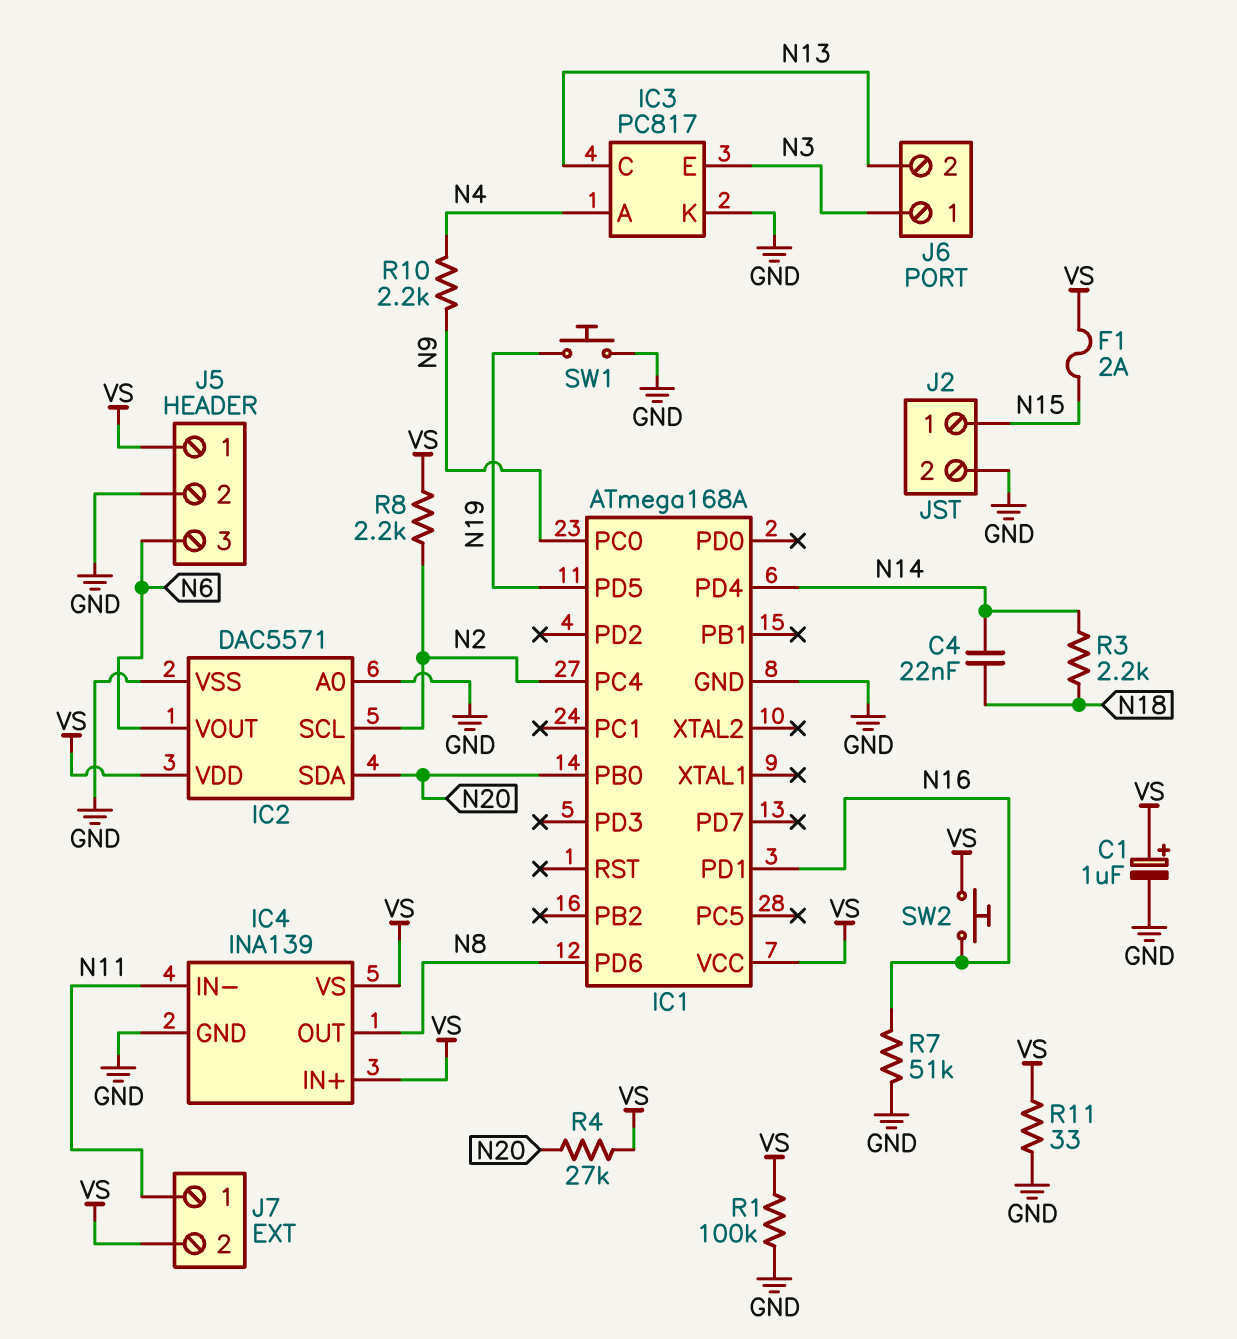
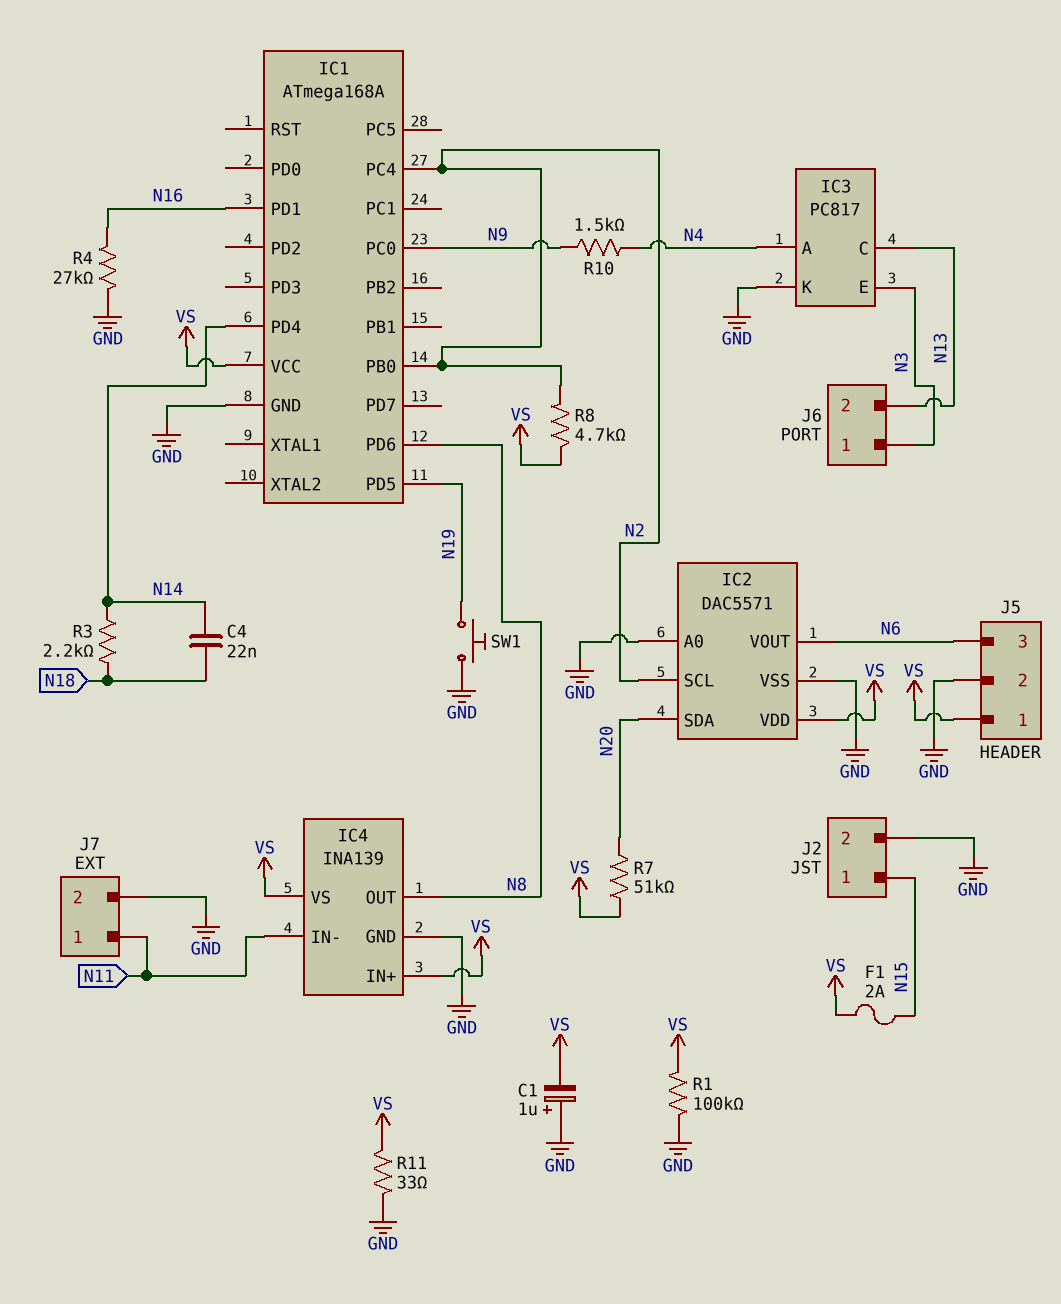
C1: 1uF (plus VS, minus GND) -> 1uF (plus GND, minus VS)
IC1 pin PB0: N20 -> N2
J7 pin 2: VS -> GND
R4: 27k (N20, VS) -> 27k (GND, N16)
R7: 51k (GND, N16) -> 51k (N20, VS)
R8: 2.2k (N2, VS) -> 4.7k (N2, VS)
R10: 2.2k (N4, N9) -> 1.5k (N4, N9)
SW2: button (N16, VS) -> none

